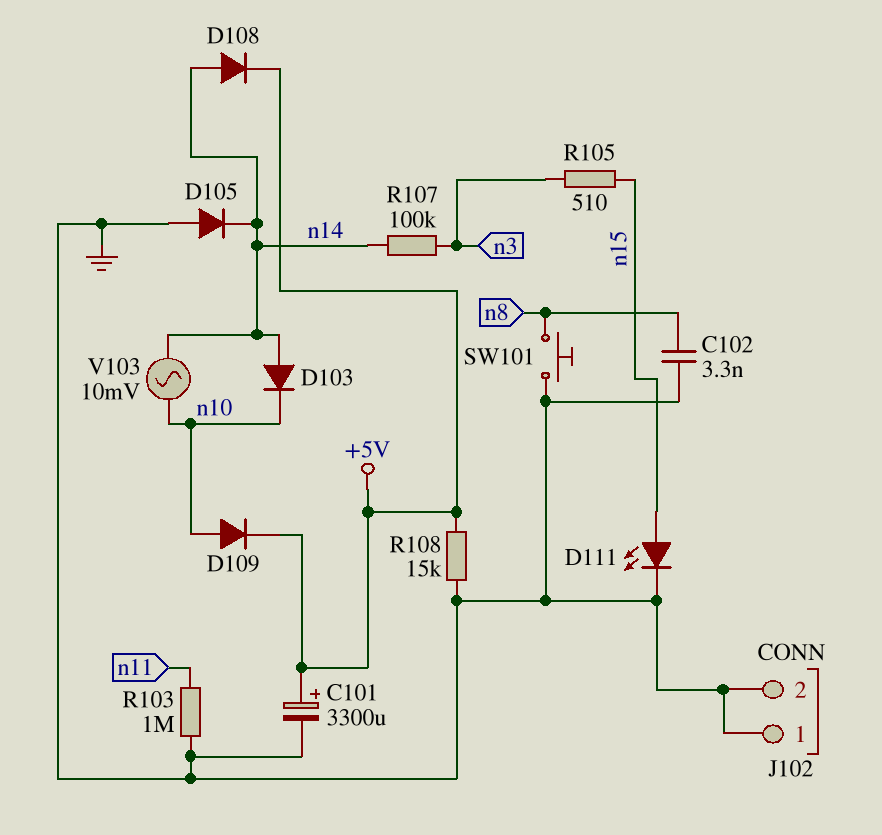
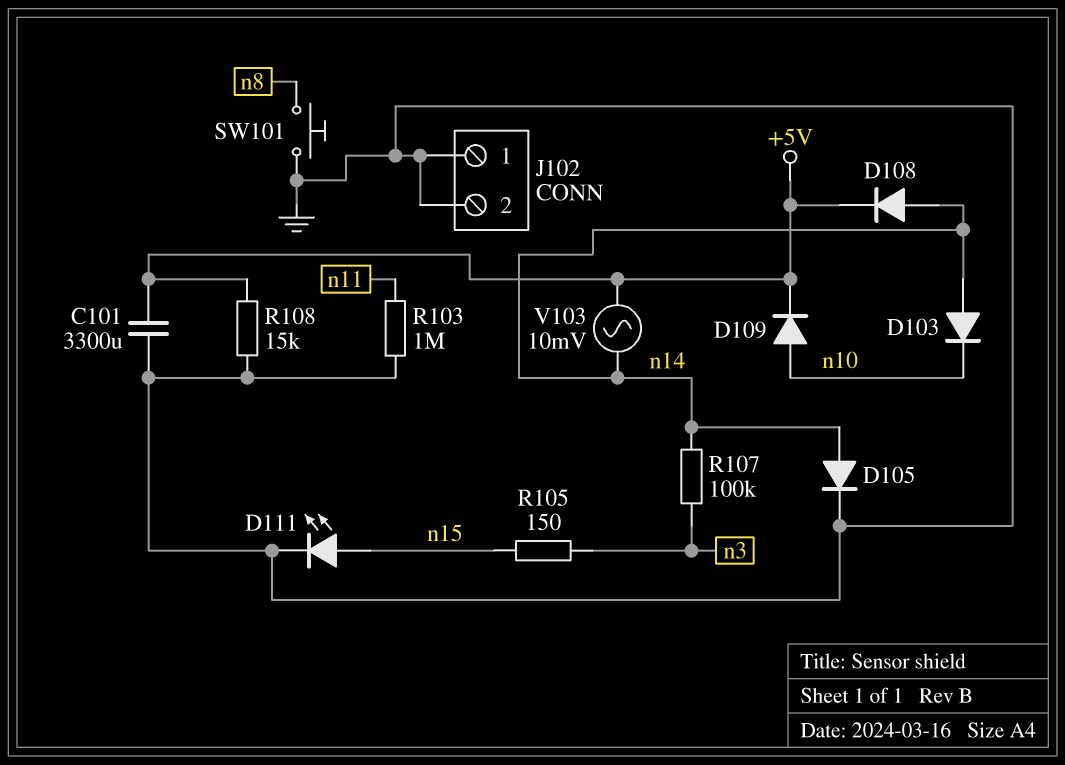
C101: 3300uF (plus +5V, minus GND) -> 3300uF (+5V, GND)
C102: 3.3nF (GND, n8) -> none
D105: diode (A GND, K n14) -> diode (A n14, K GND)
R105: 510 (n3, n15) -> 150 (n3, n15)
V103: AC 10mV (n10, n14) -> AC 10mV (+5V, n14)

